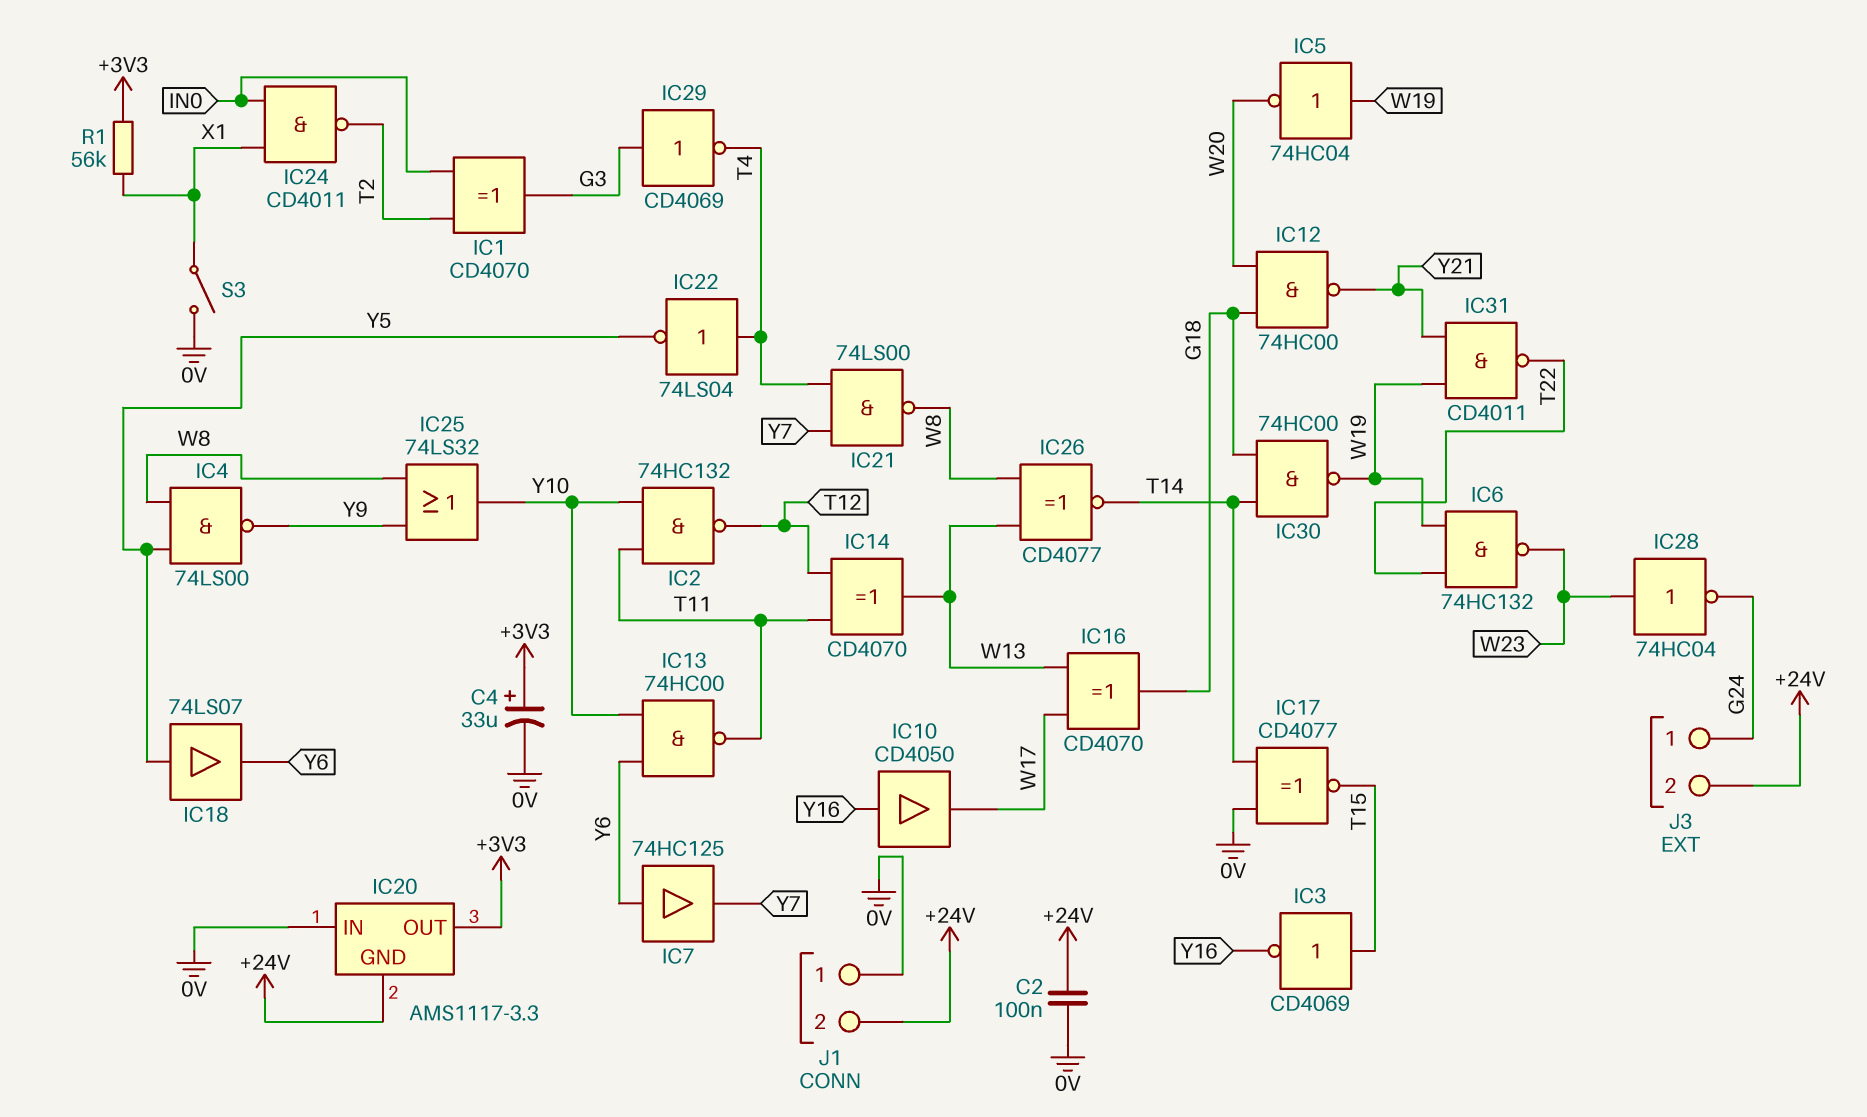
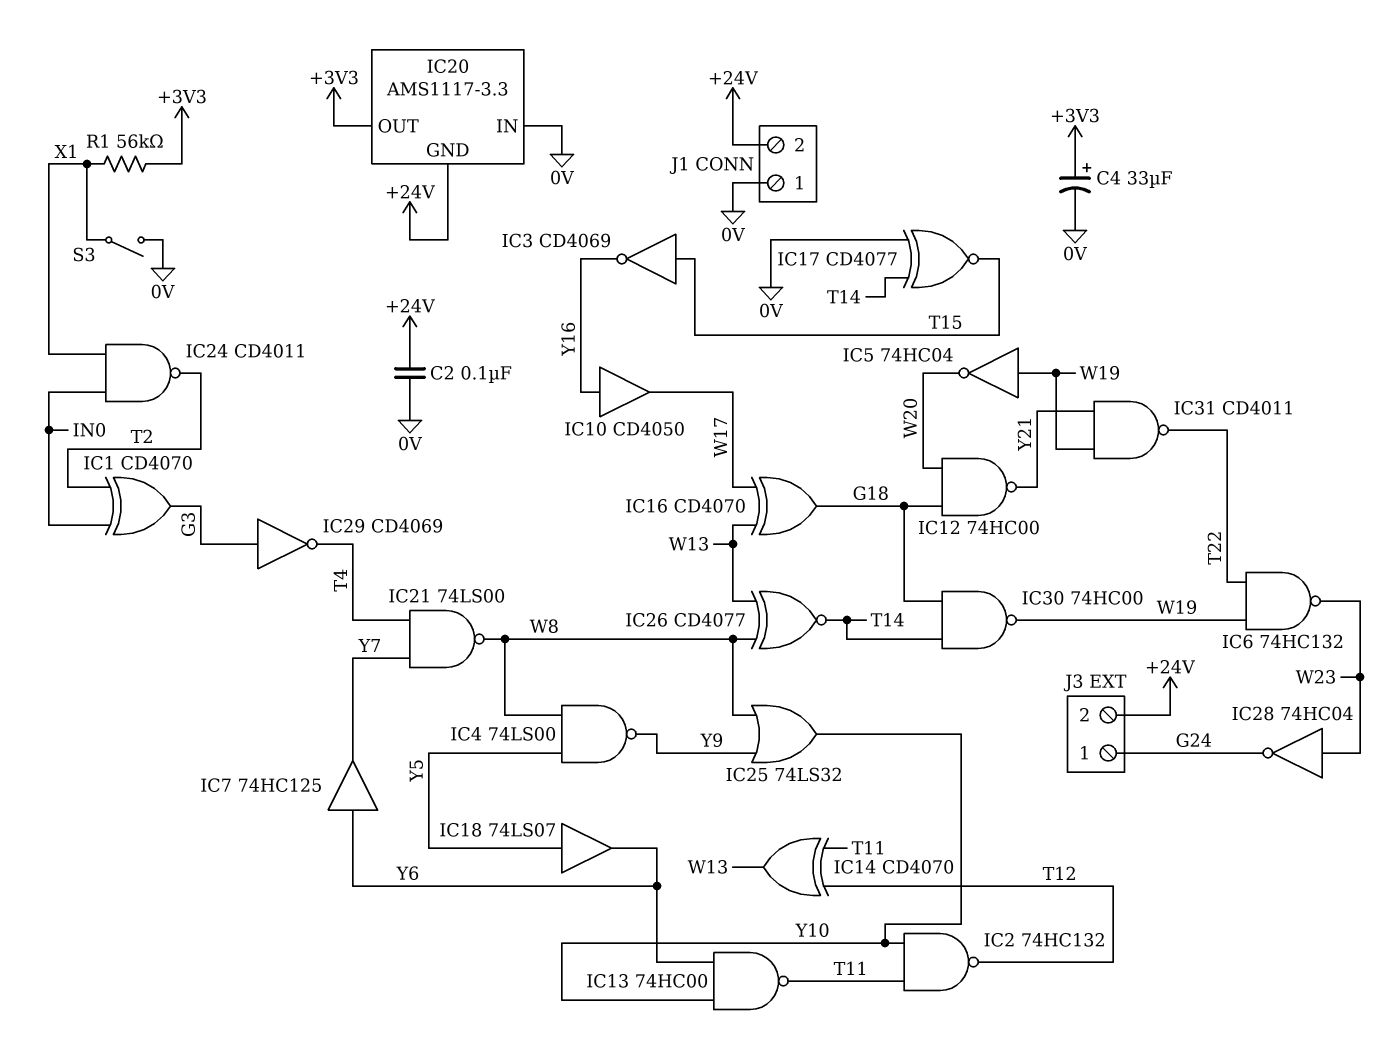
IC22: NOT 74LS04 (in T4, out Y5) -> none

